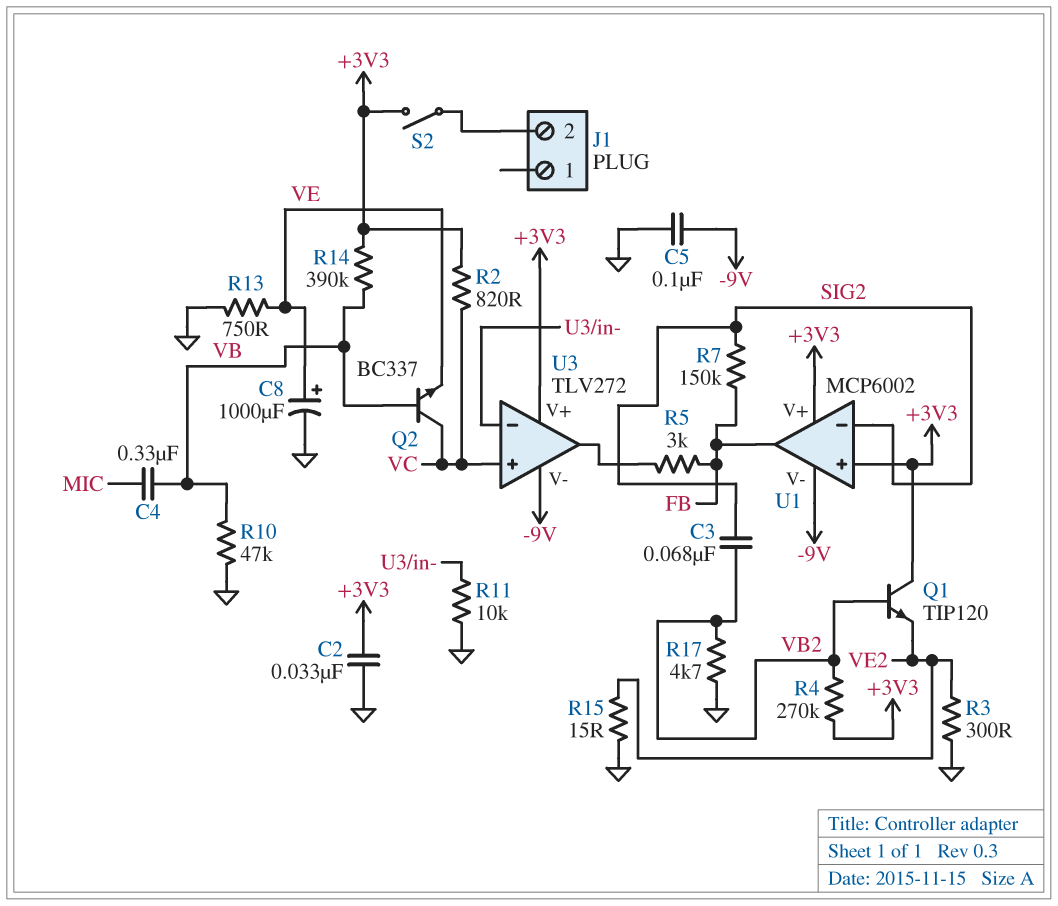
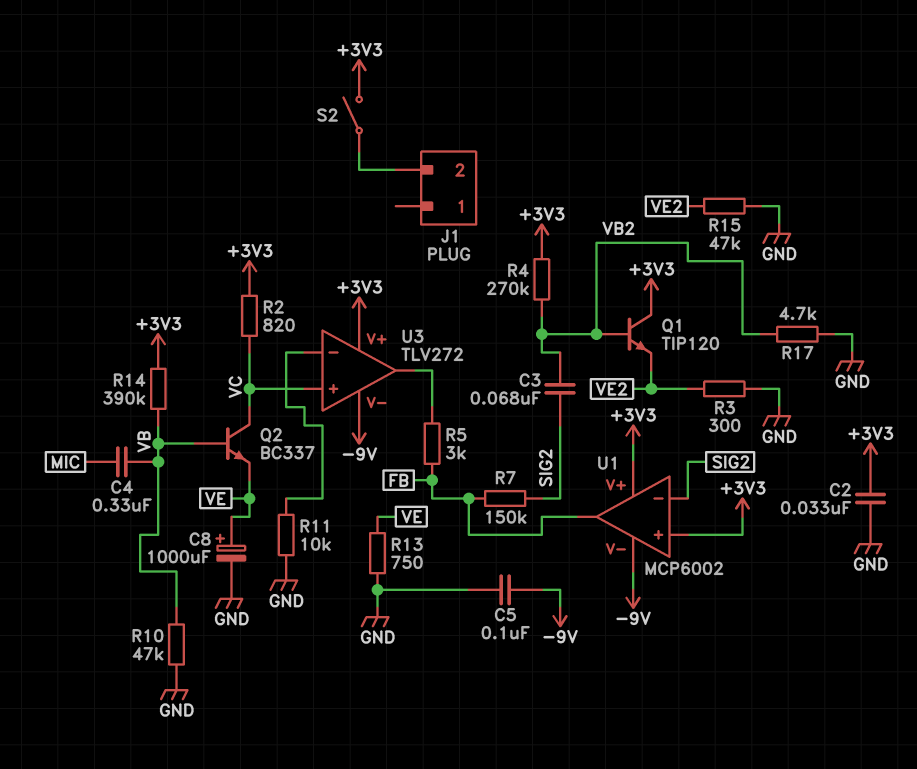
R15: 15 (GND, VE2) -> 47k (GND, VE2)

